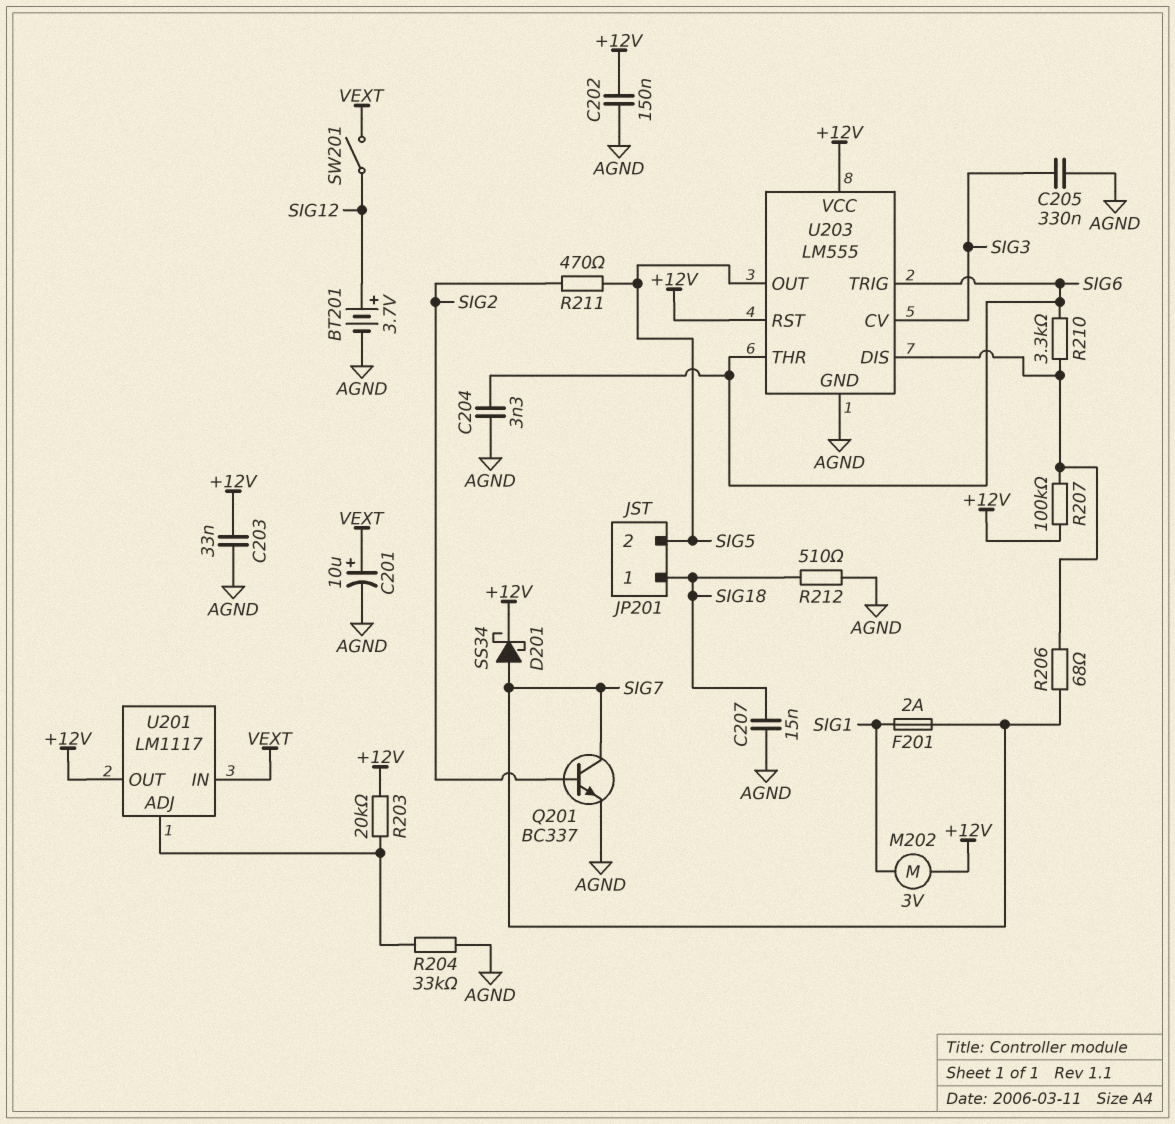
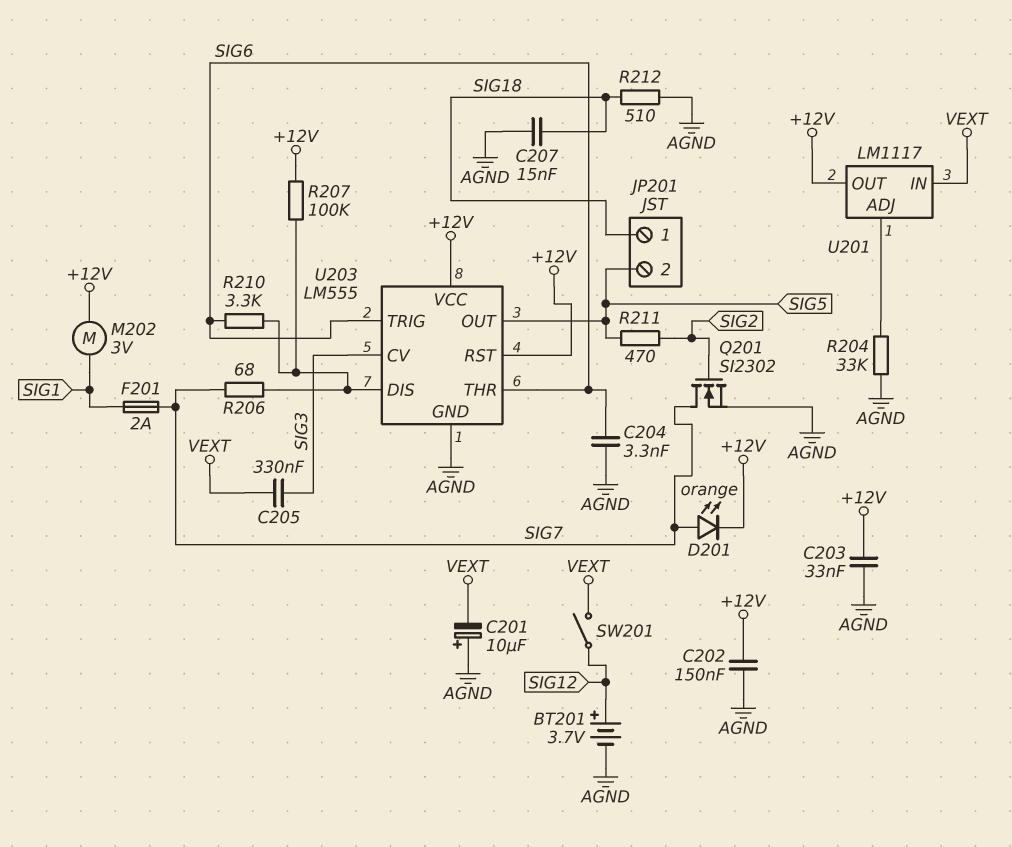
C201: 10uF (plus VEXT, minus AGND) -> 10uF (plus AGND, minus VEXT)
C205: 330nF (AGND, SIG3) -> 330nF (SIG3, VEXT)
D201: schottky SS34 (A SIG7, K +12V) -> LED orange (A SIG7, K +12V)
Q201: NPN BC337 (B SIG2, C SIG7, E AGND) -> NMOS SI2302 (G SIG2, D SIG7, S AGND)
R203: 20k (+12V, U201/ADJ) -> none

